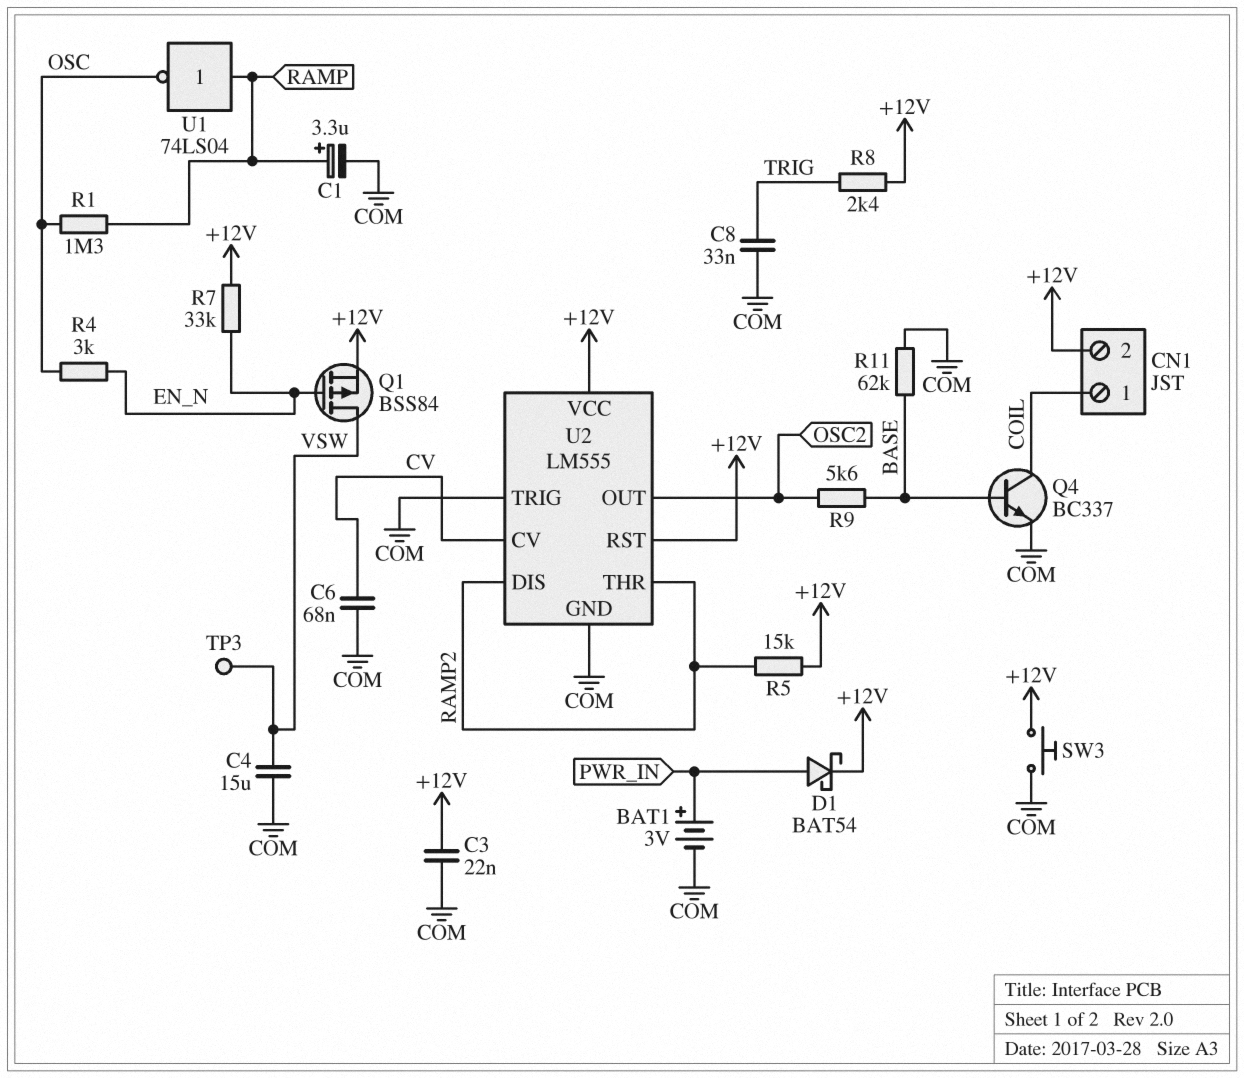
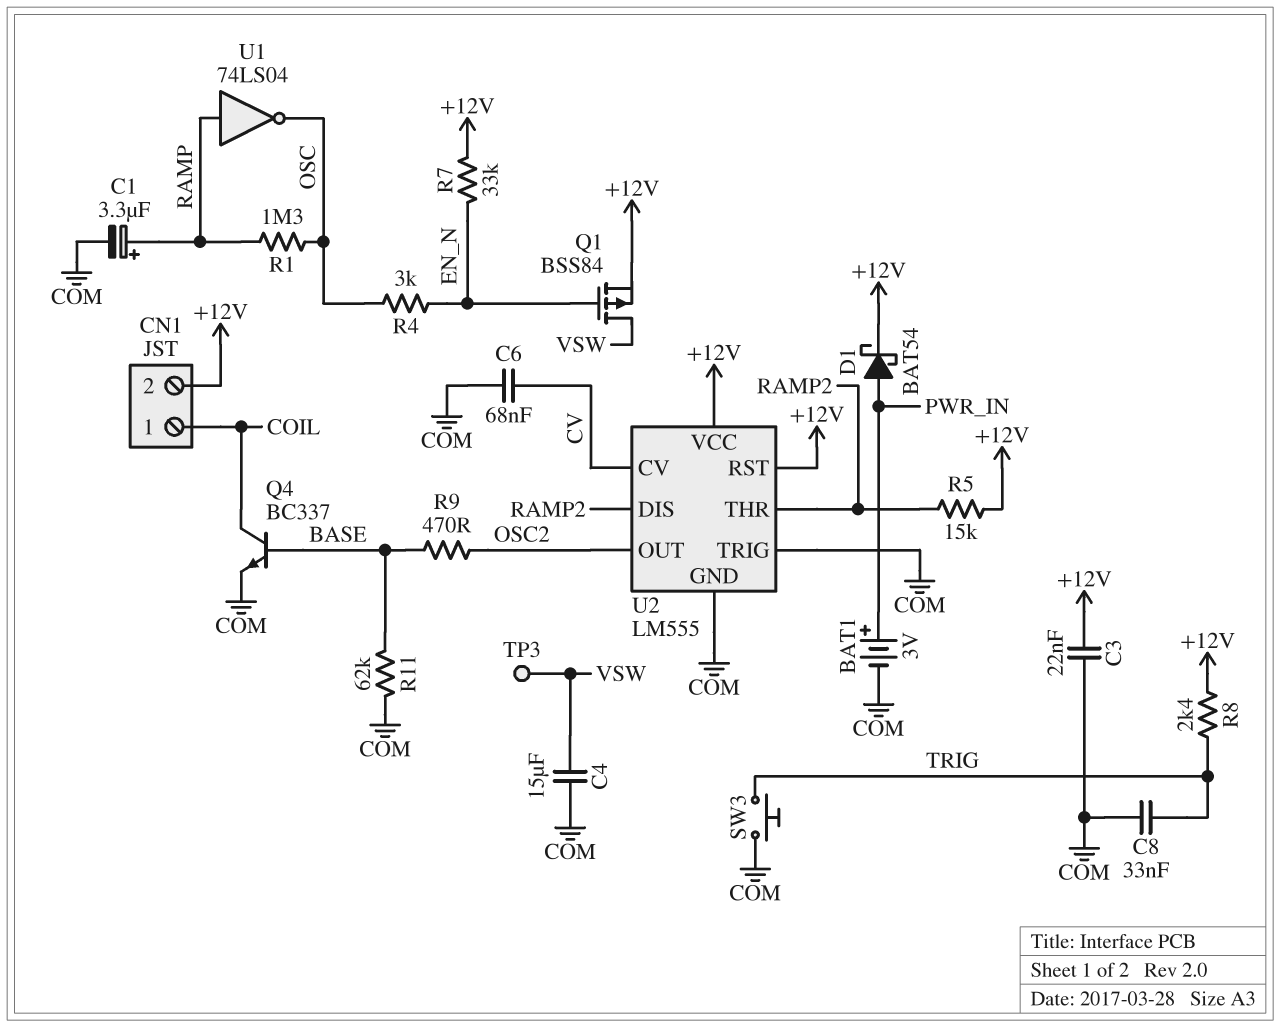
R9: 5.6k (BASE, OSC2) -> 470 (BASE, OSC2)
SW3: button (+12V, COM) -> button (COM, TRIG)

